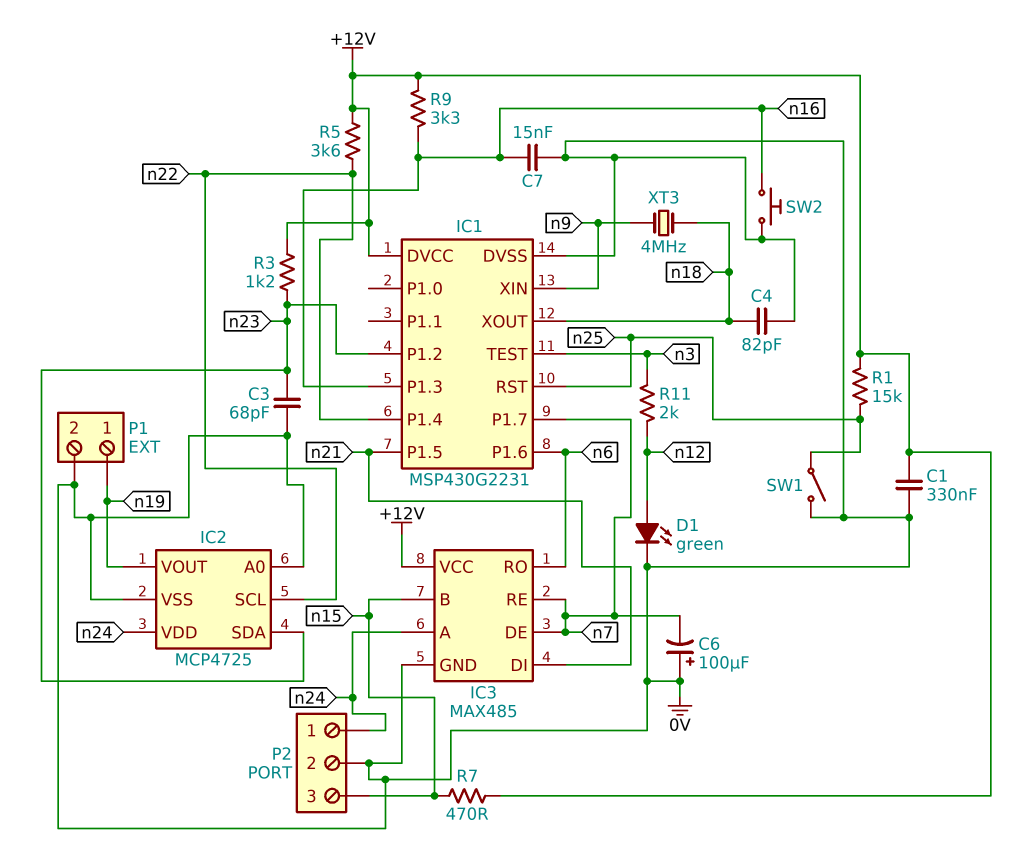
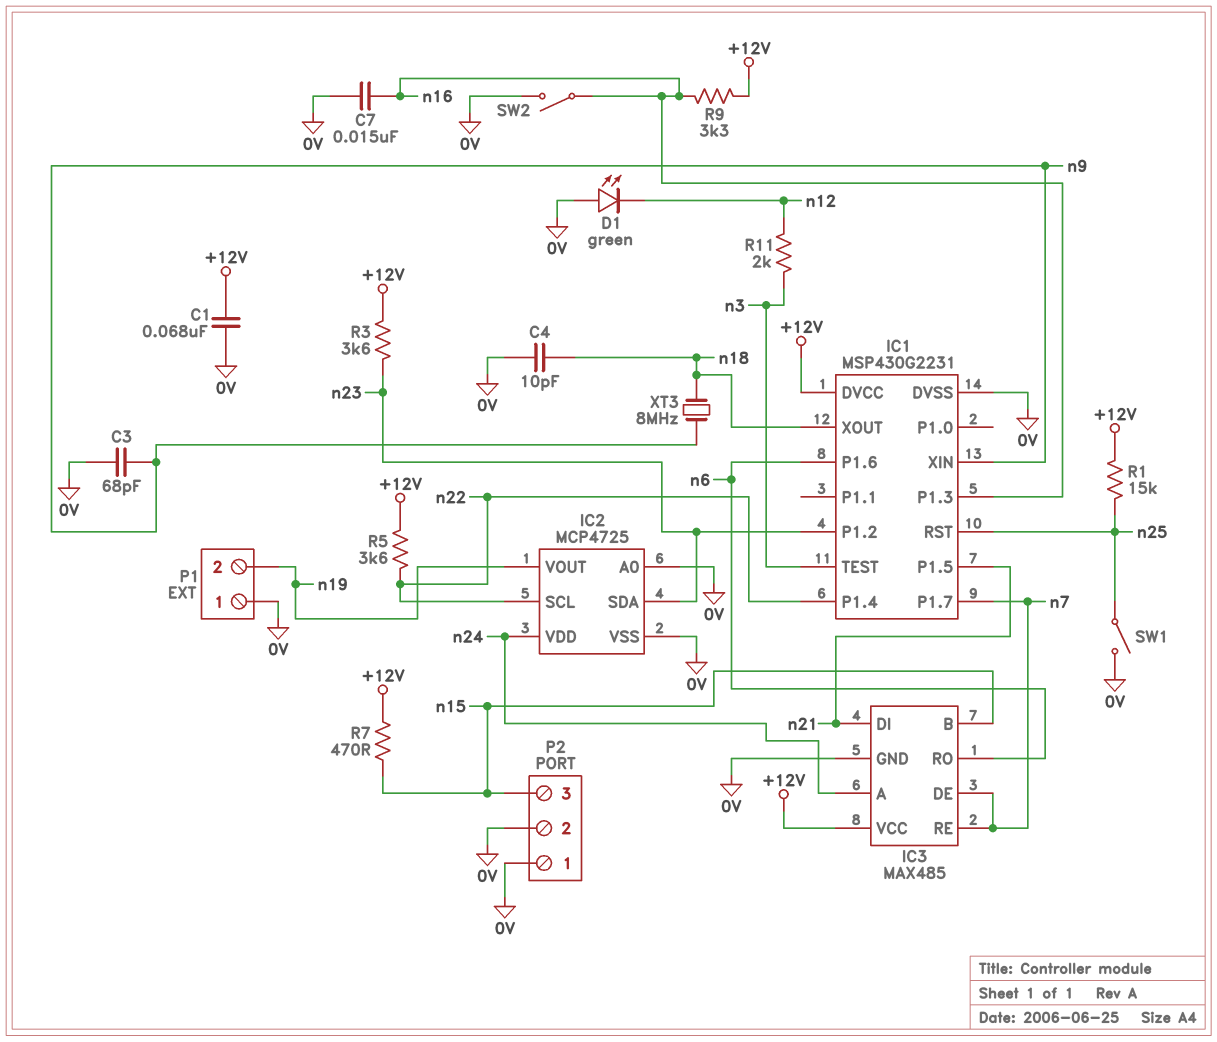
C1: 330nF (+12V, 0V) -> 68nF (+12V, 0V)
C3: 68pF (0V, n23) -> 68pF (0V, n9)
C4: 82pF (0V, n18) -> 10pF (0V, n18)
C6: 100uF (plus 0V, minus n7) -> none
D1: LED green (A n12, K 0V) -> LED green (A 0V, K n12)
P1 pin 1: n19 -> 0V
P1 pin 2: 0V -> n19
P2 pin 1: n24 -> 0V
R3: 1.2k (+12V, n23) -> 3.6k (+12V, n23)
SW2: button (0V, n16) -> switch (0V, n16)
XT3: 4MHz (n9, n18) -> 8MHz (n9, n18)

